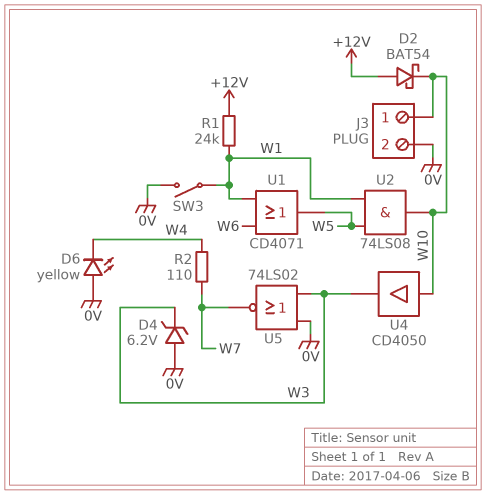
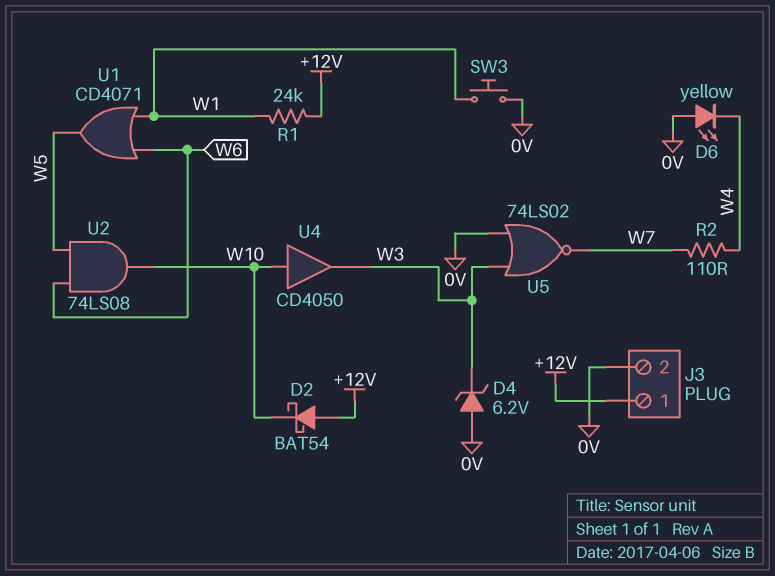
J3 pin 1: W10 -> +12V
SW3: switch (0V, W1) -> button (0V, W1)
U2: AND 74LS08 (in W1, in W5, out W10) -> AND 74LS08 (in W5, in W6, out W10)

